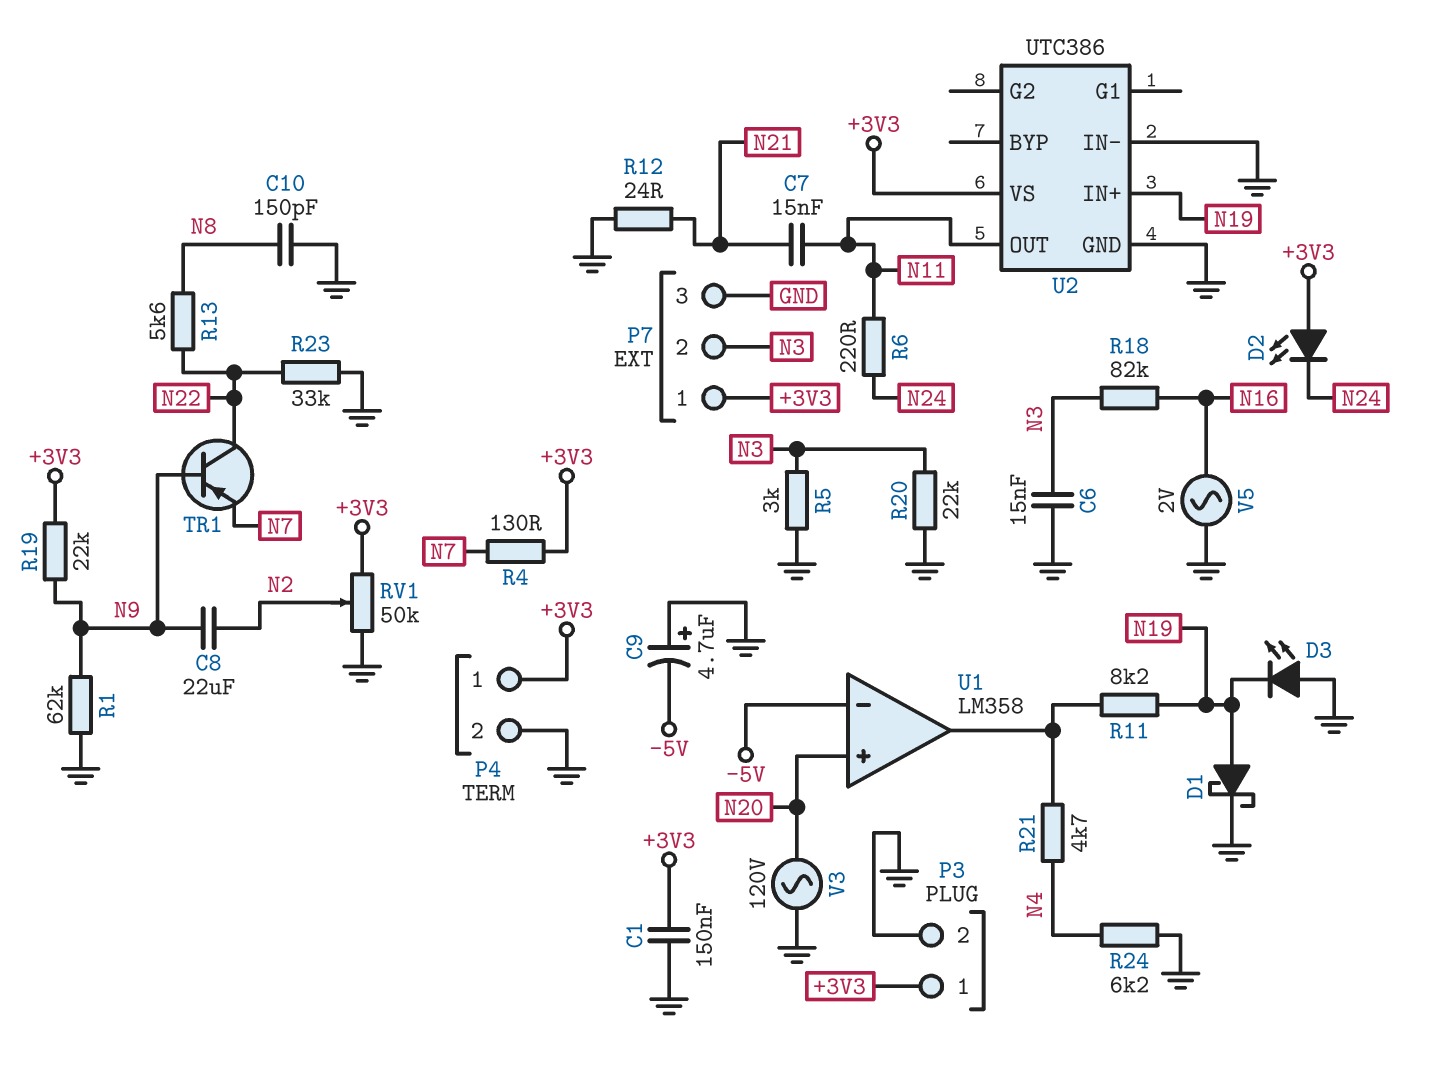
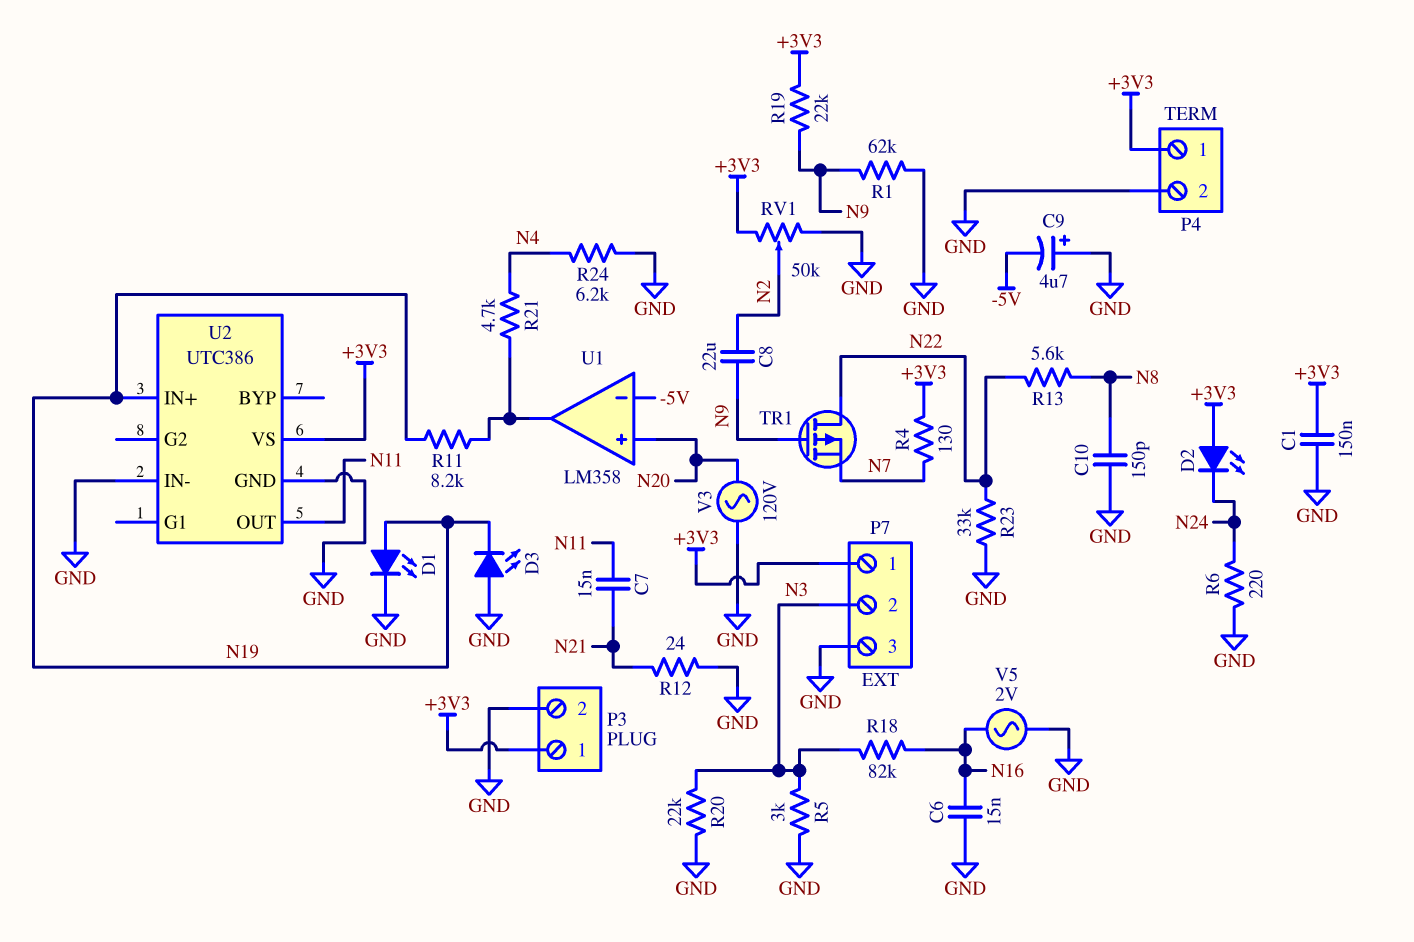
C6: 15nF (GND, N3) -> 15nF (GND, N16)
D1: schottky (A N19, K GND) -> LED (A N19, K GND)
R6: 220 (N11, N24) -> 220 (GND, N24)
TR1: PNP (B N9, C N22, E N7) -> PMOS (G N9, D N22, S N7)

